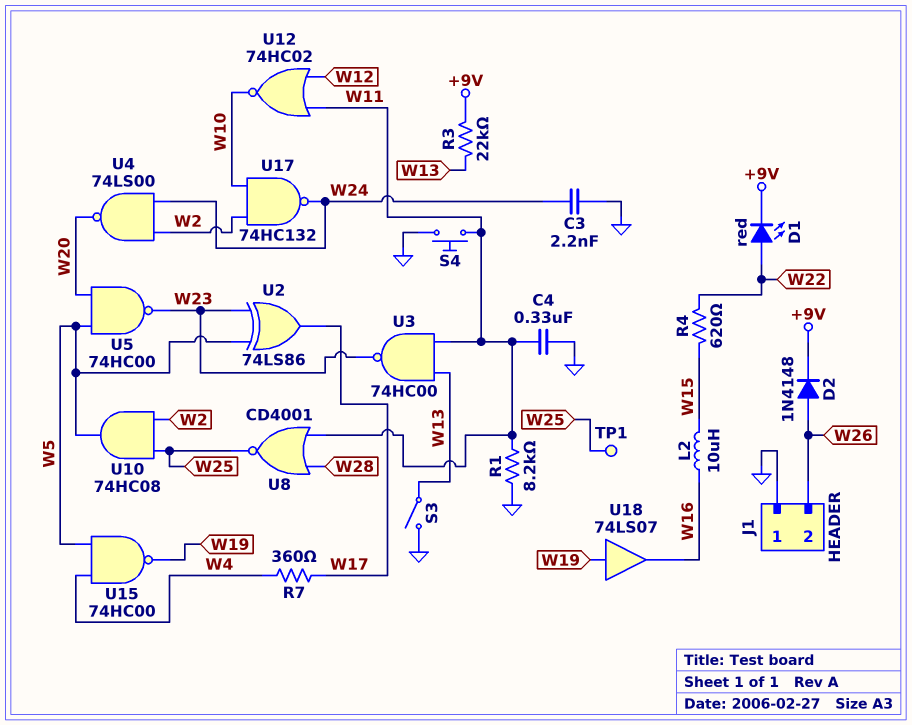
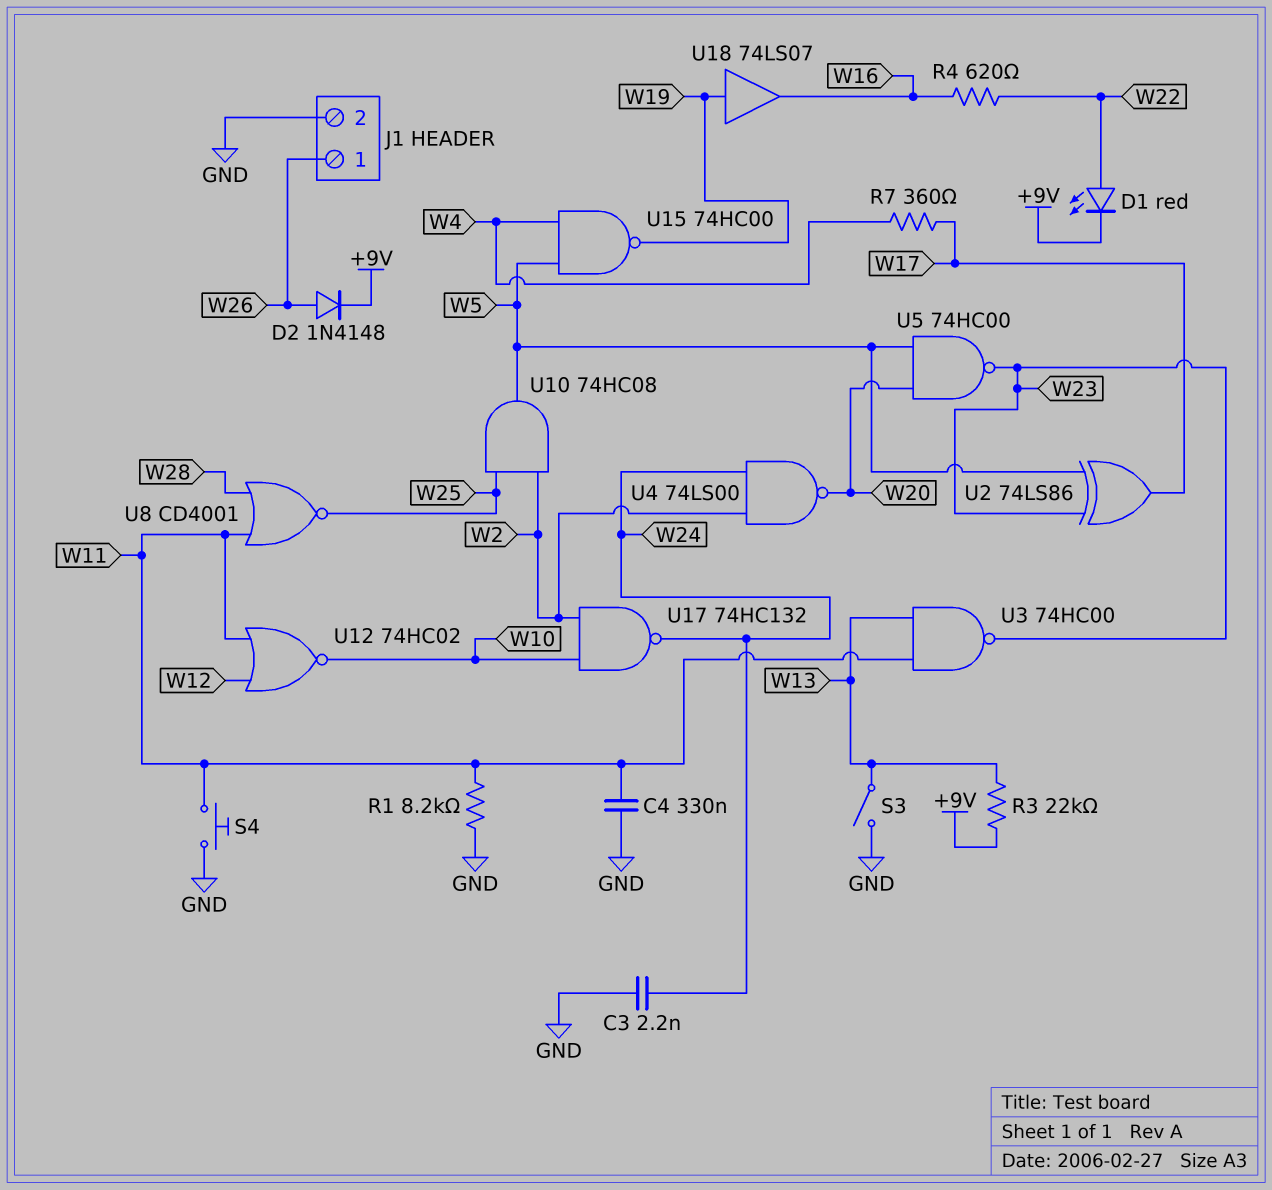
J1 pin 1: GND -> W26
J1 pin 2: W26 -> GND
L2: 10uH (W15, W16) -> none
R4: 620 (W15, W22) -> 620 (W16, W22)
TP1: test point (W25) -> none

